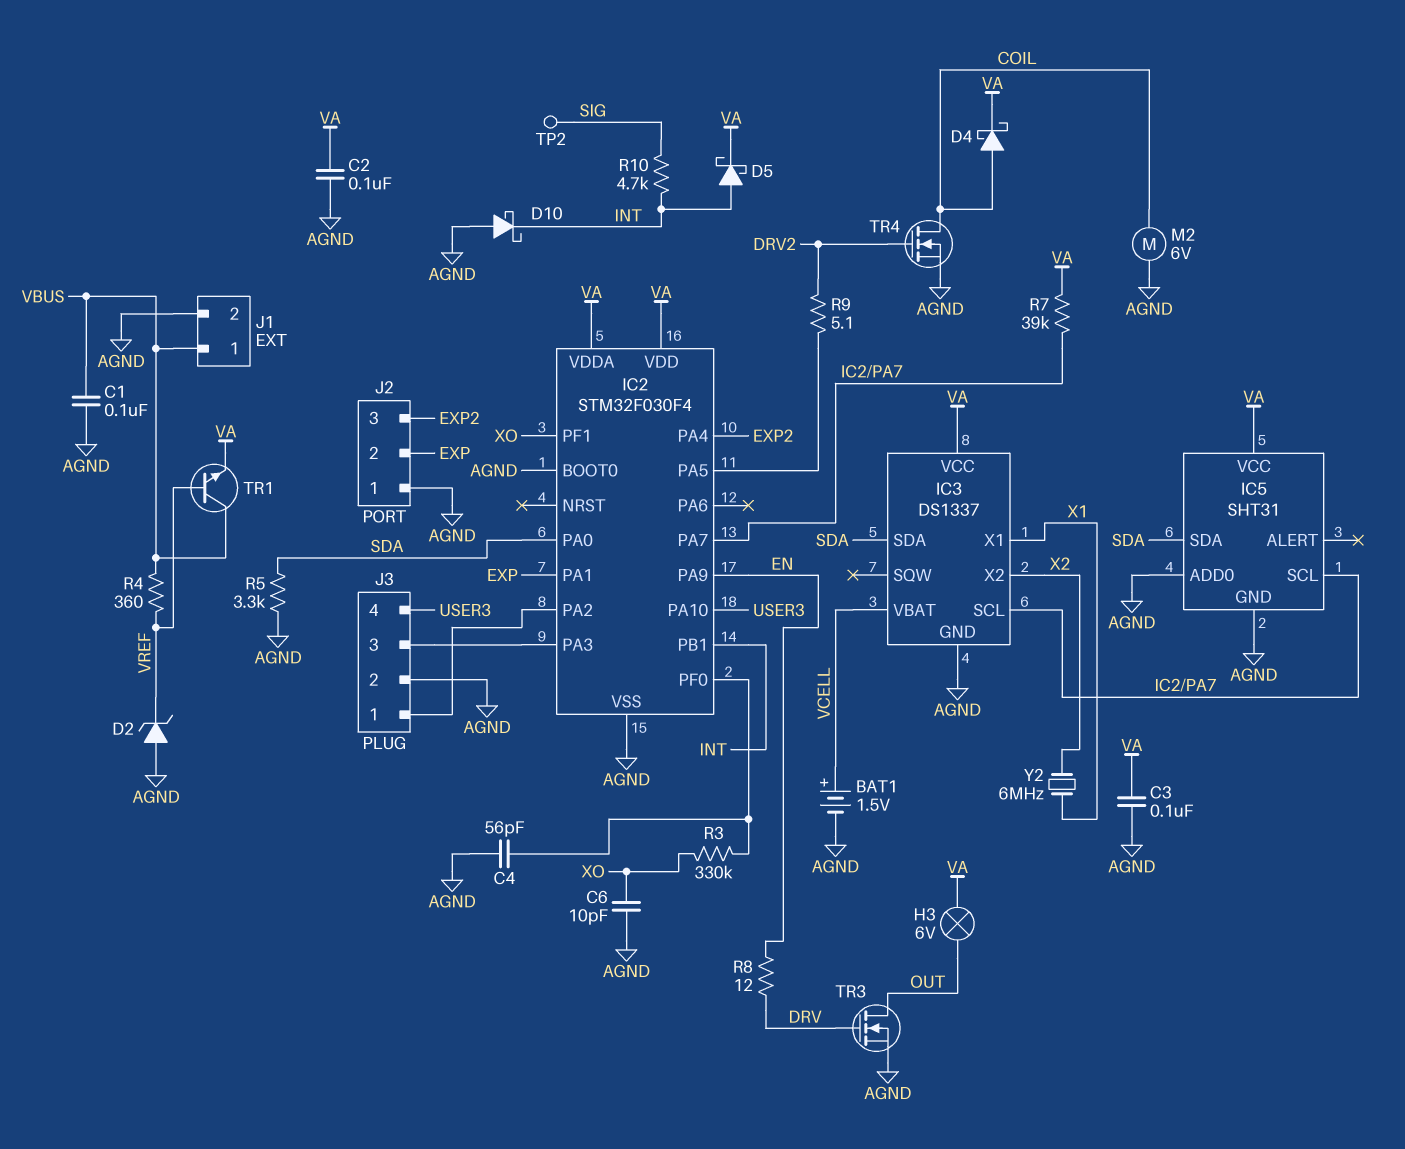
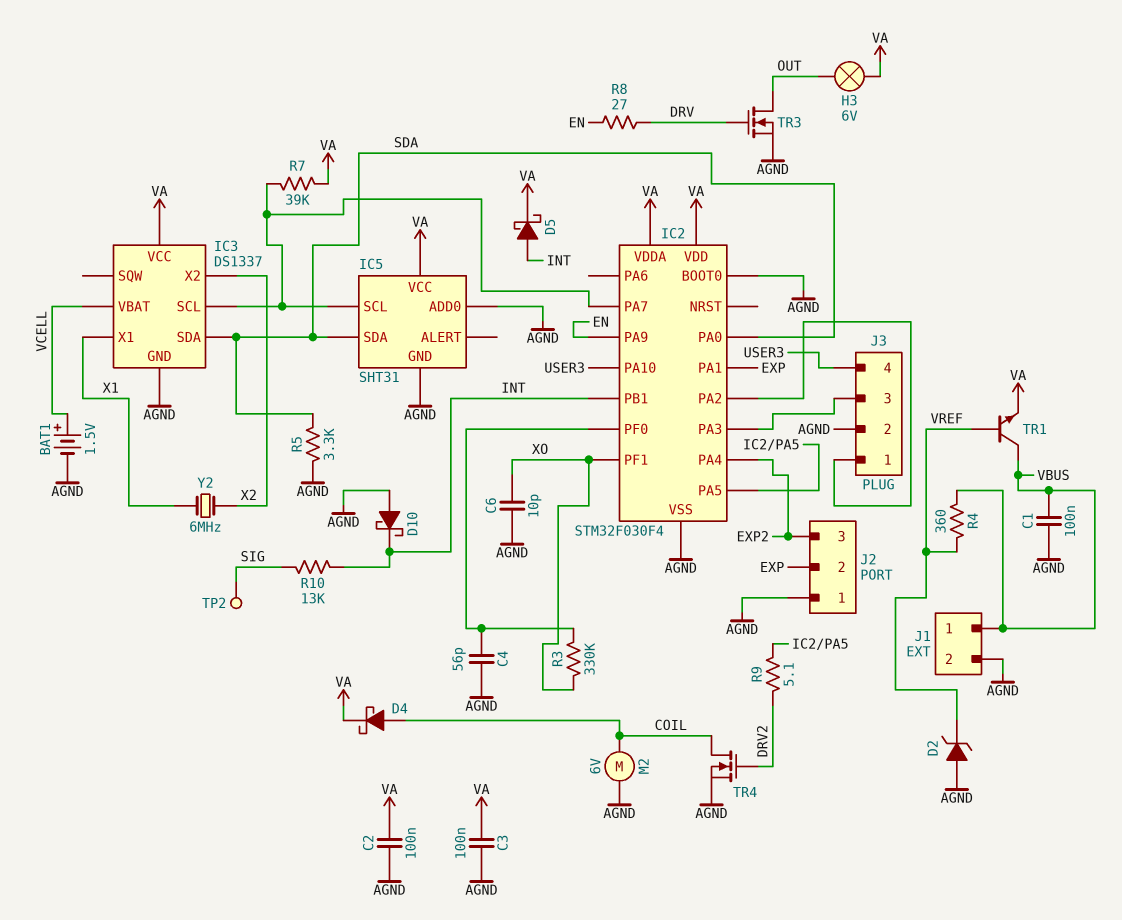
R8: 12 (DRV, EN) -> 27 (DRV, EN)
R10: 4.7k (INT, SIG) -> 13k (INT, SIG)

